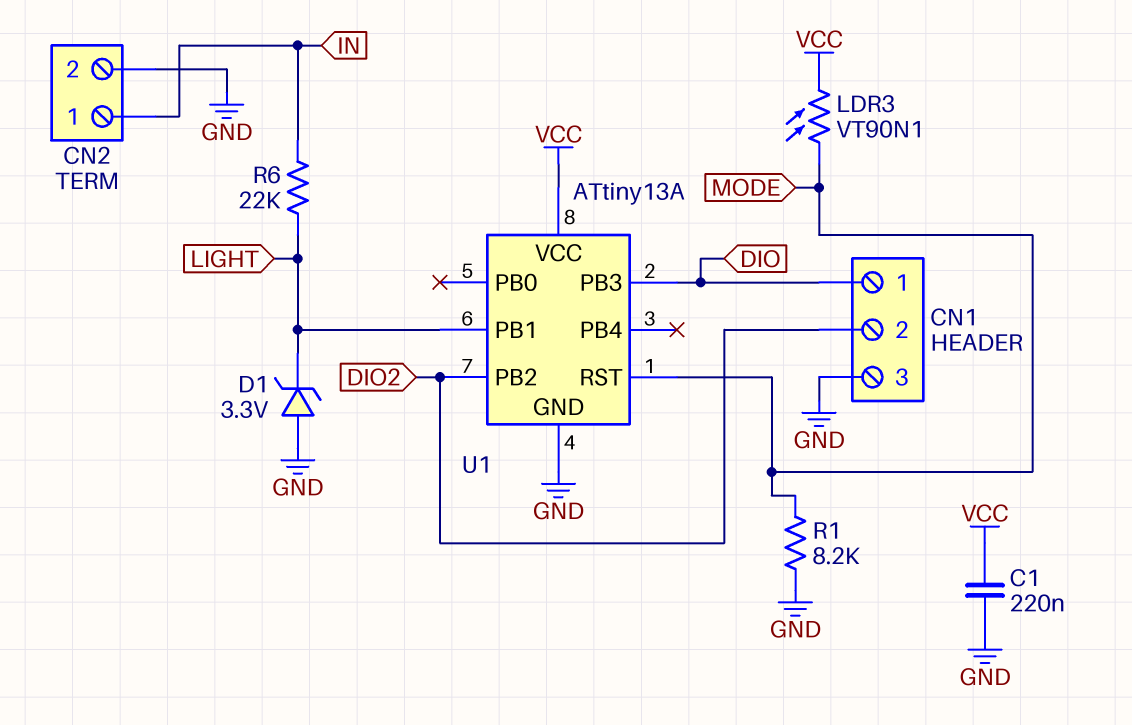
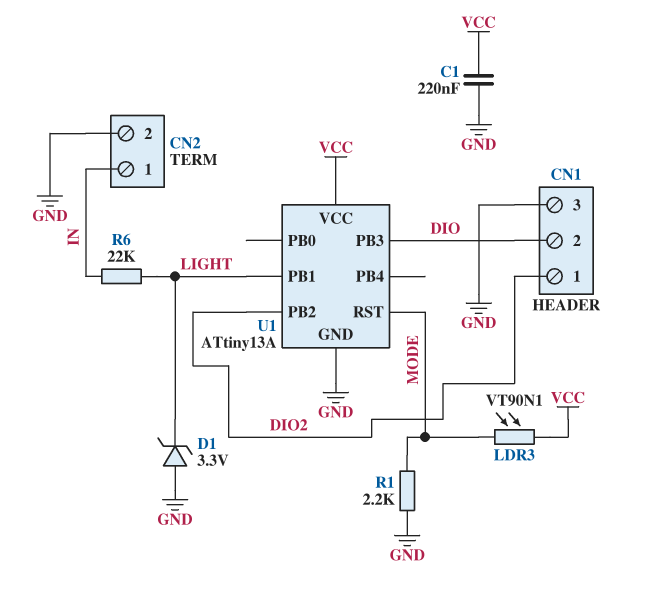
CN1 pin 1: DIO -> DIO2
CN1 pin 2: DIO2 -> DIO
R1: 8.2k (GND, MODE) -> 2.2k (GND, MODE)

